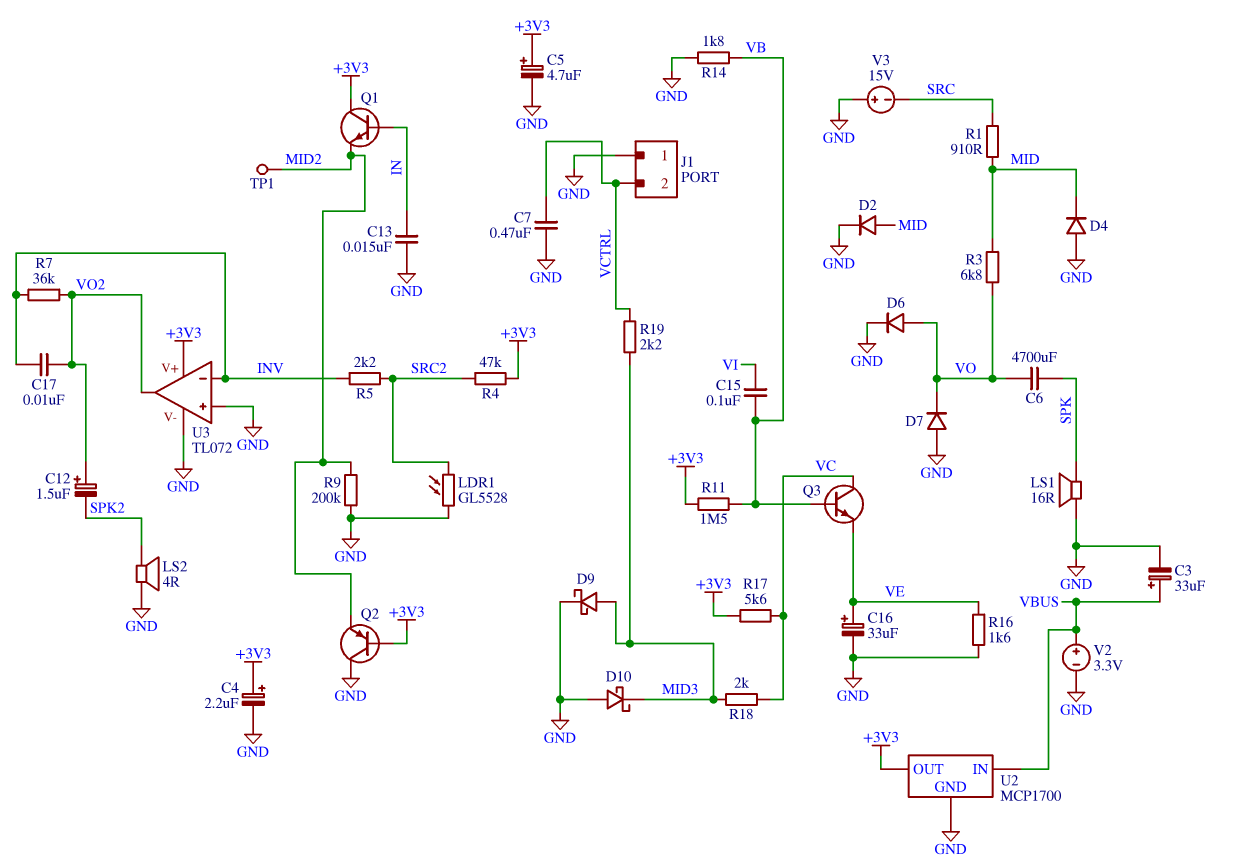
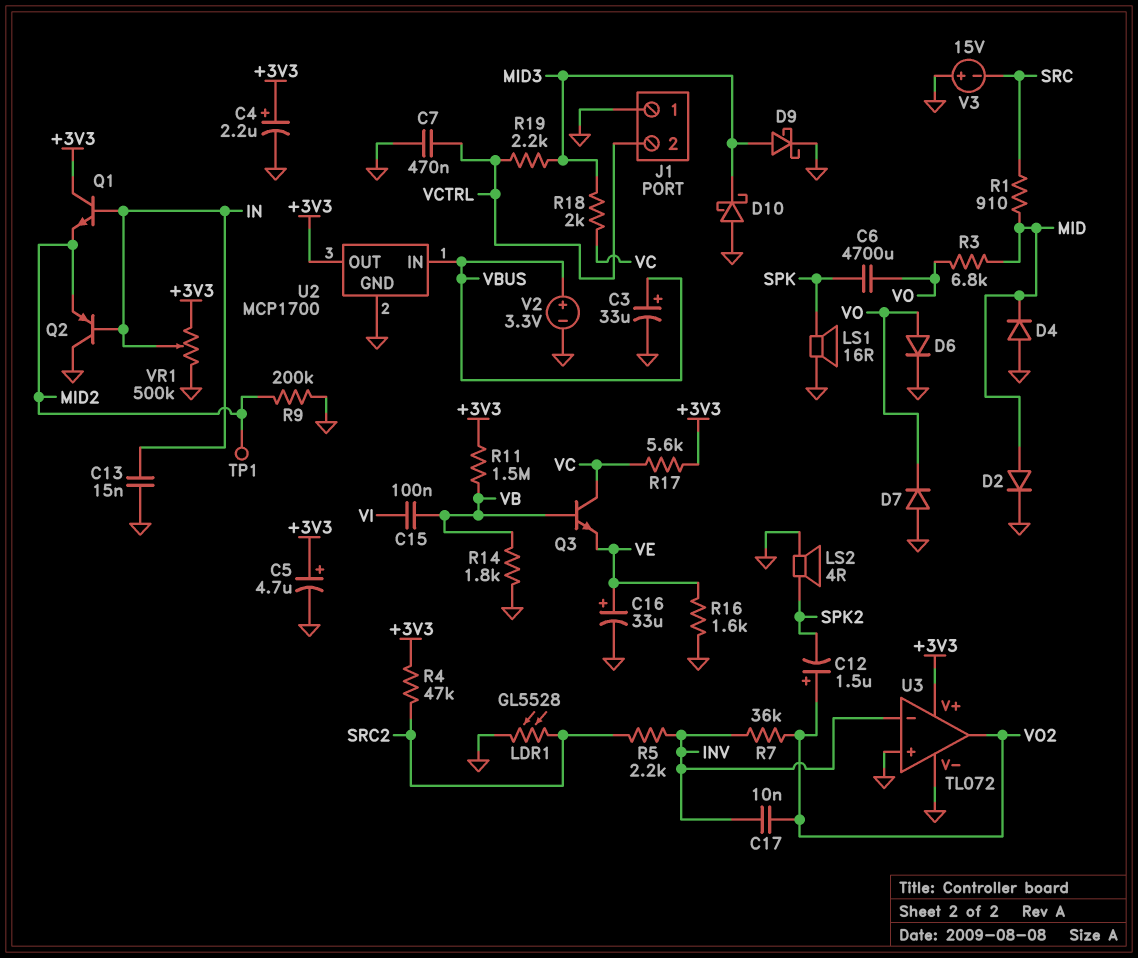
Q2: PNP (B +3V3, C GND, E MID2) -> PNP (B IN, C GND, E MID2)
VR1: none -> 500k (+3V3, GND, wiper IN)

